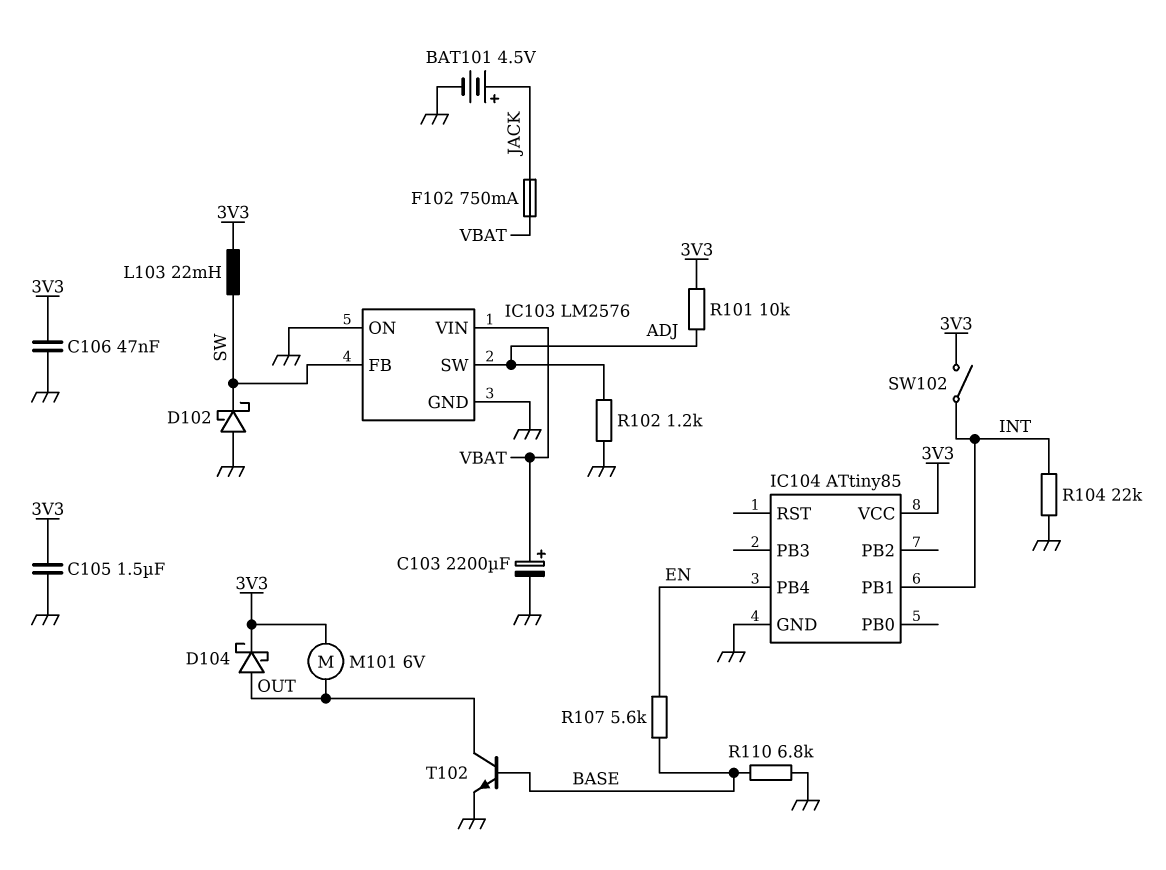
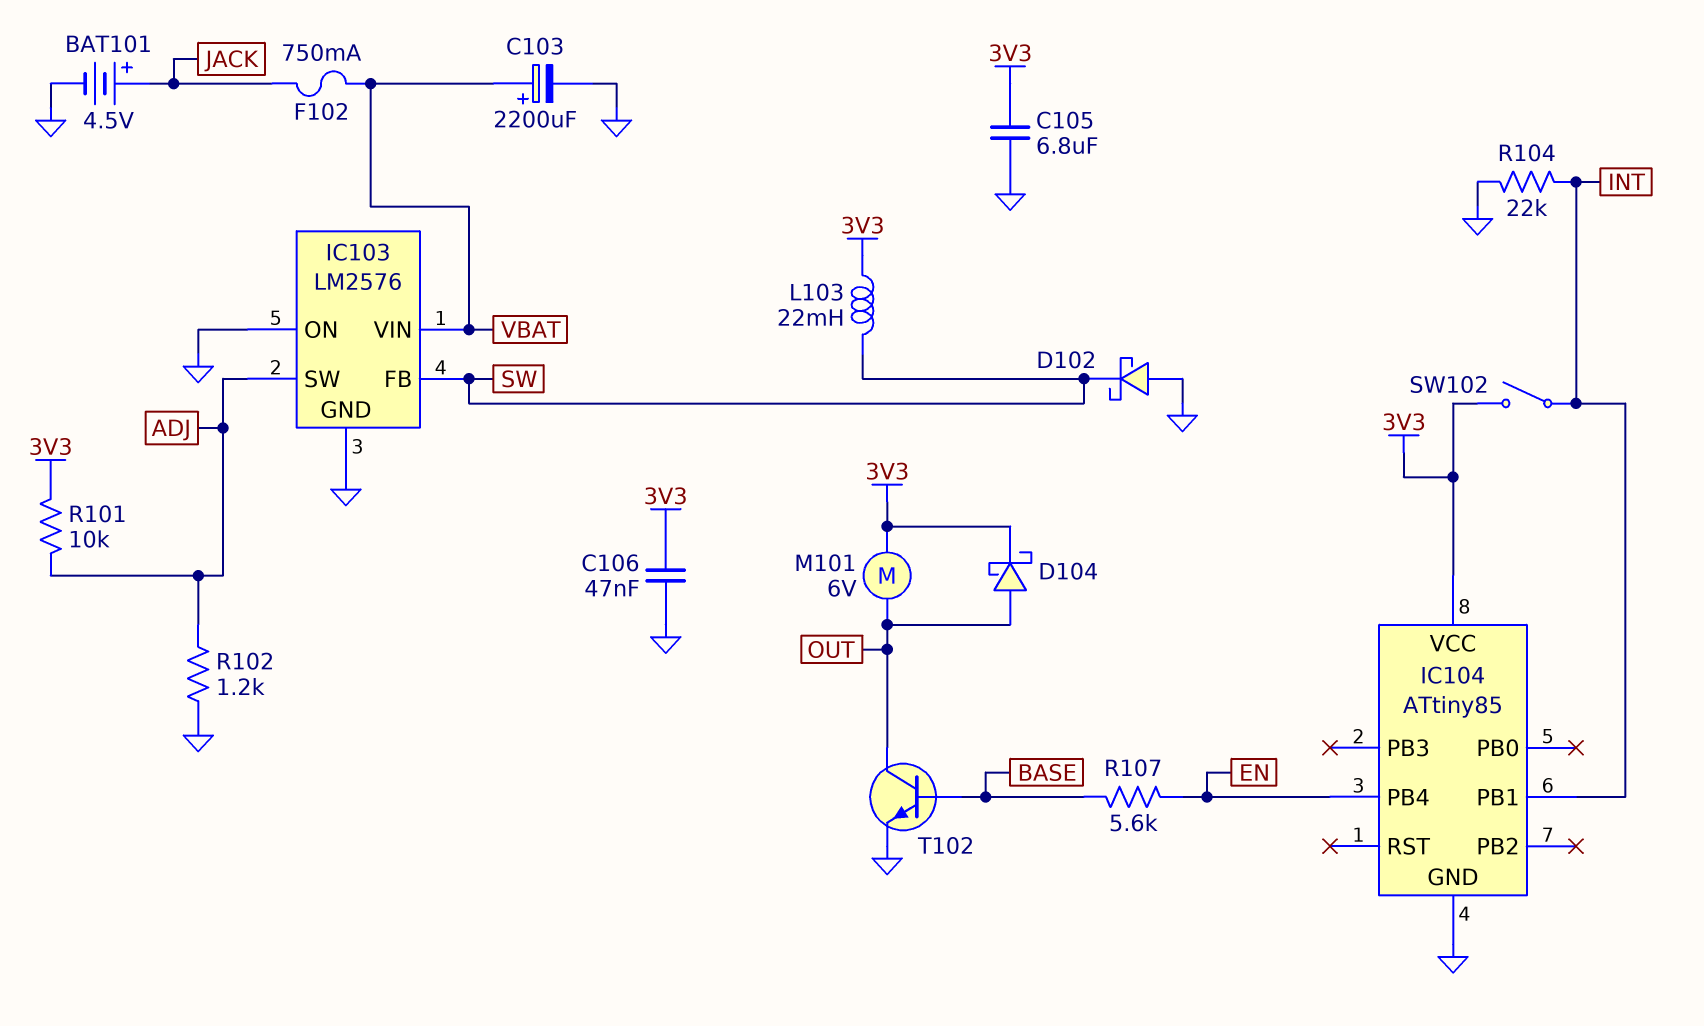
C105: 1.5uF (3V3, GND) -> 6.8uF (3V3, GND)
R110: 6.8k (BASE, GND) -> none

